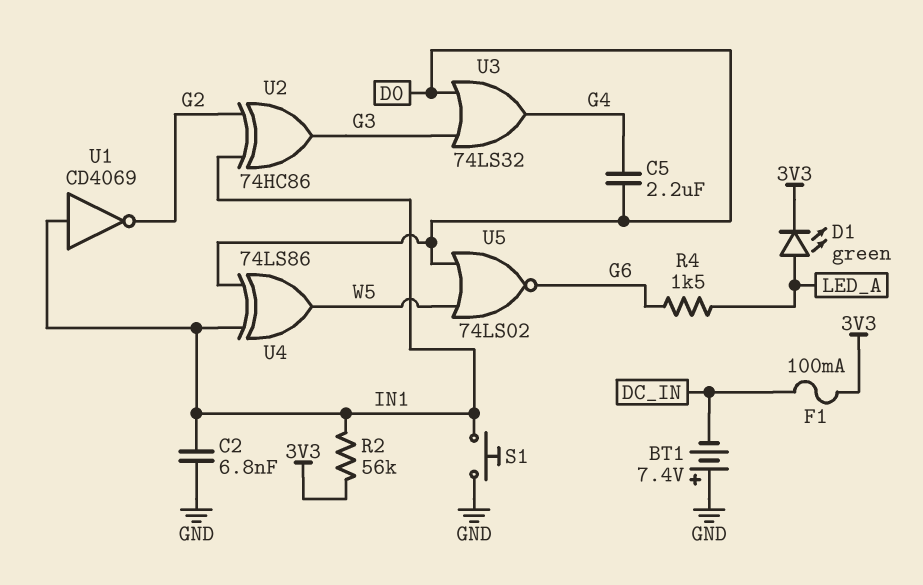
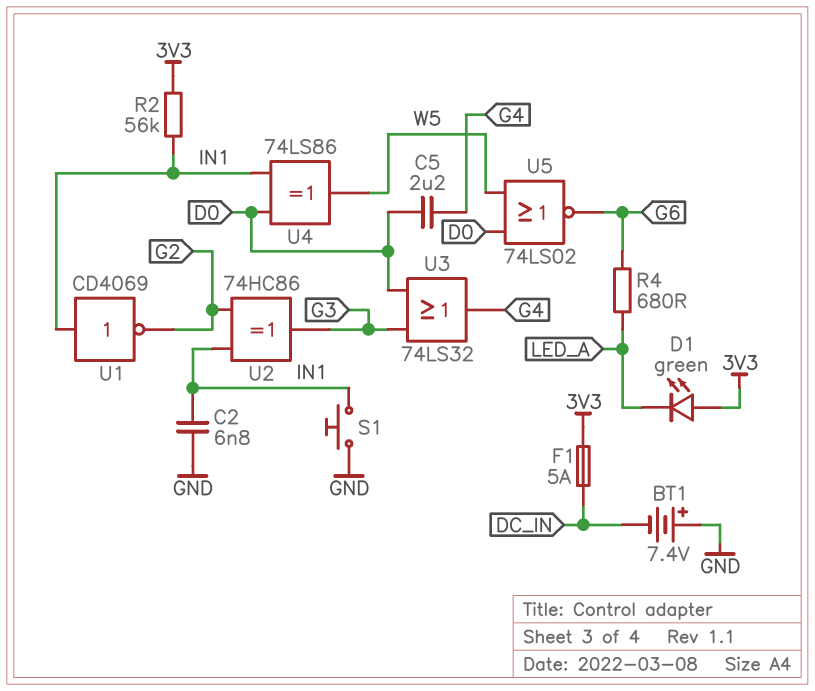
D1: LED green (A LED_A, K 3V3) -> LED green (A 3V3, K LED_A)
F1: 100mA (3V3, DC_IN) -> 5A (3V3, DC_IN)
R4: 1.5k (G6, LED_A) -> 680 (G6, LED_A)

